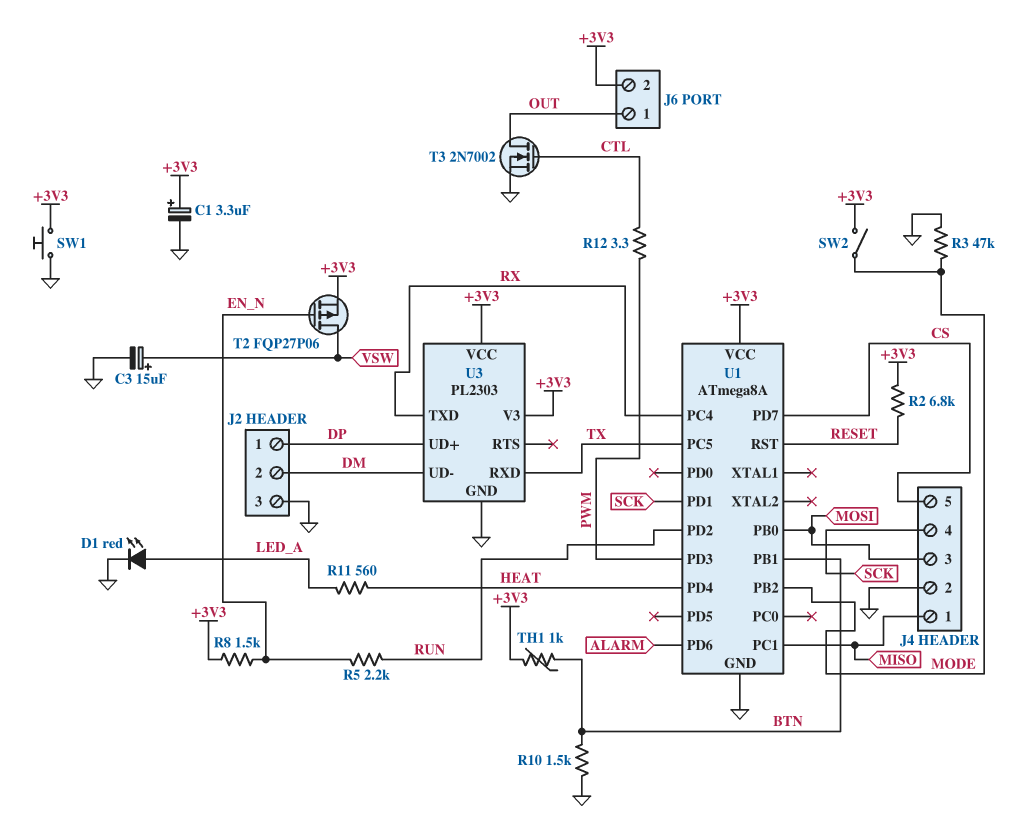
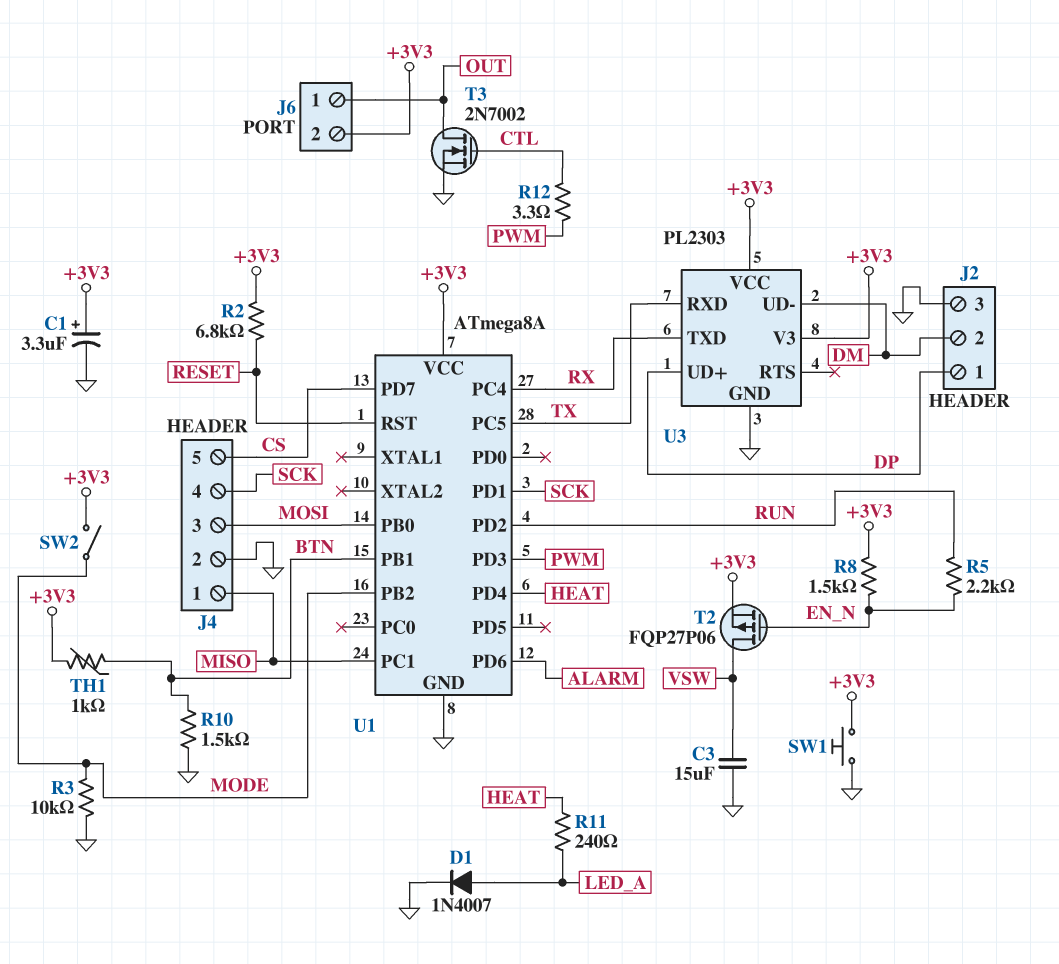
C3: 15uF (plus VSW, minus GND) -> 15uF (GND, VSW)
D1: LED red (A LED_A, K GND) -> diode 1N4007 (A LED_A, K GND)
R3: 47k (GND, MODE) -> 10k (GND, MODE)
R11: 560 (HEAT, LED_A) -> 240 (HEAT, LED_A)

